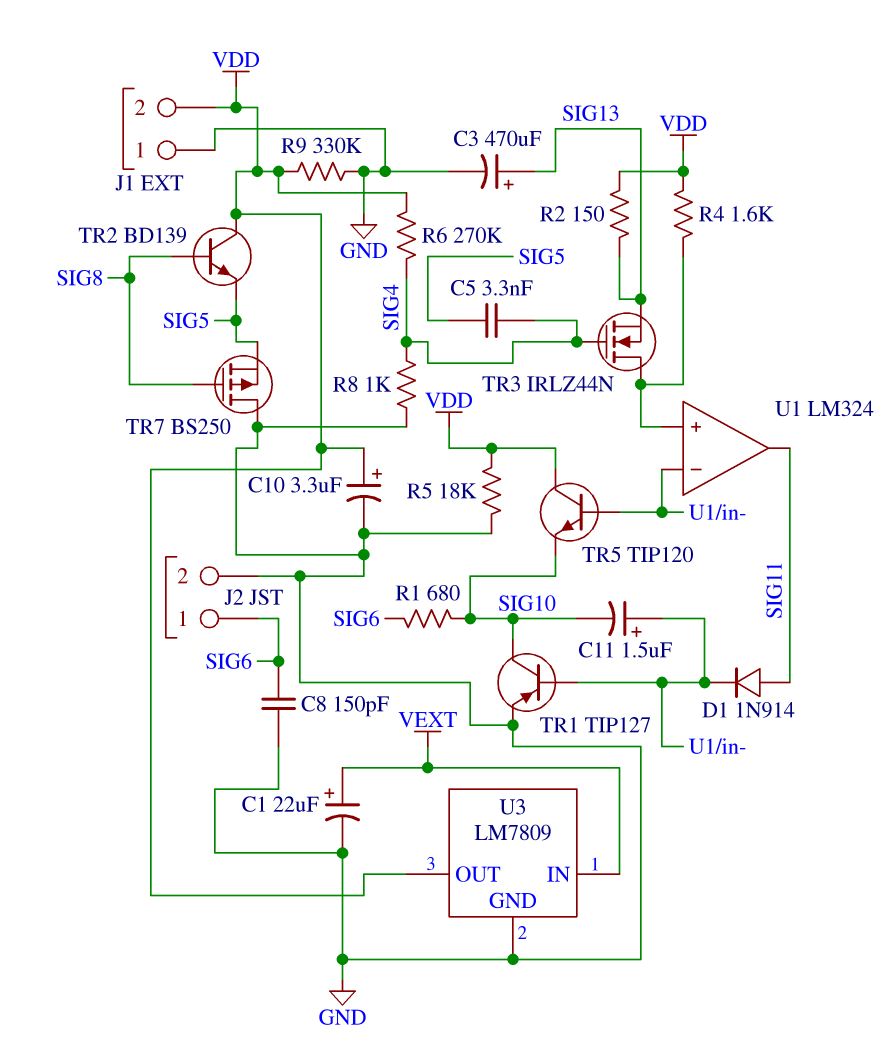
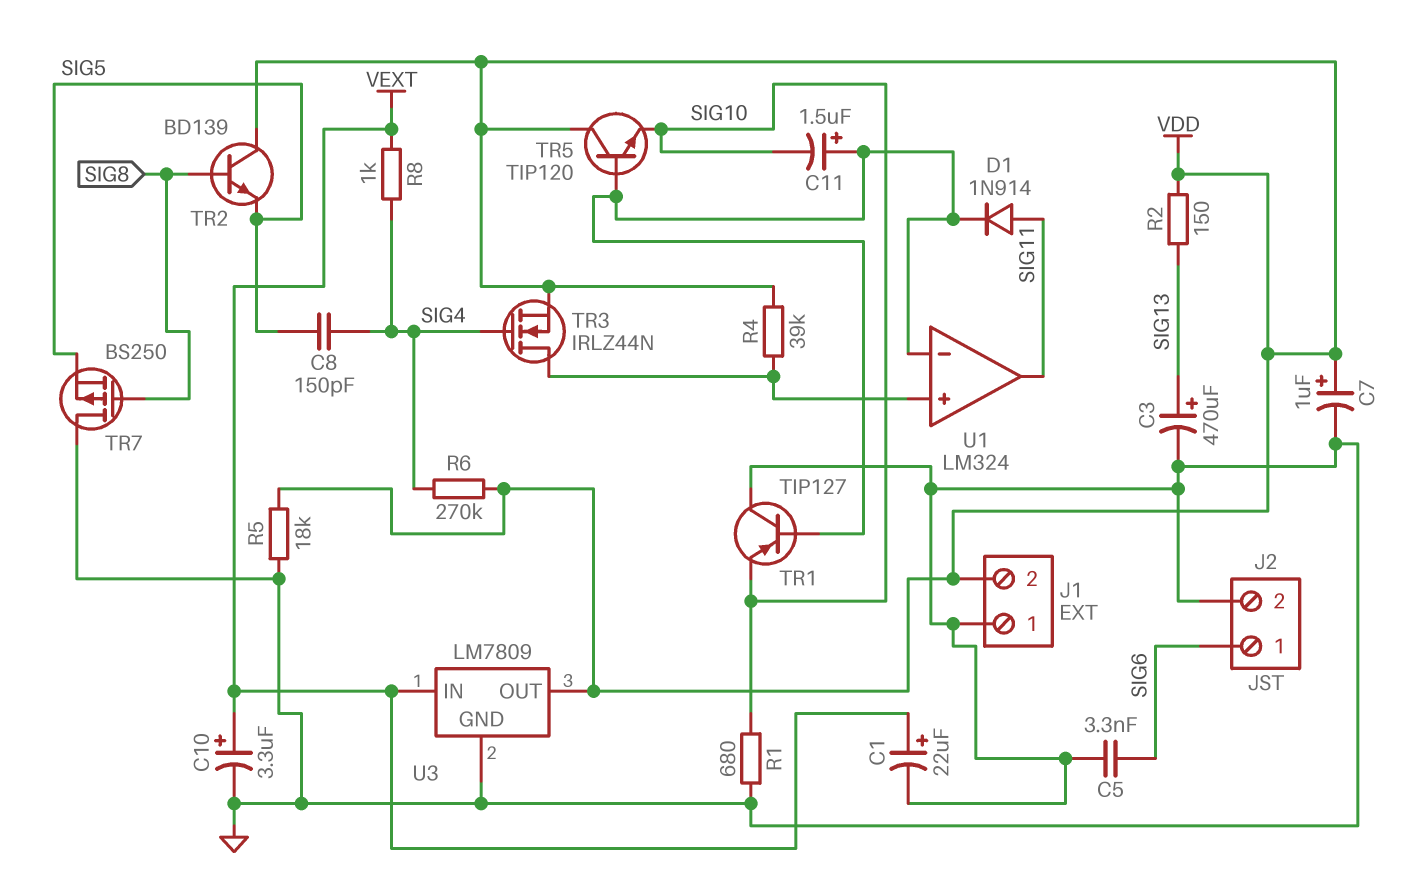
C5: 3.3nF (SIG4, SIG5) -> 3.3nF (GND, SIG6)
C7: none -> 1uF (plus VDD, minus GND)
C8: 150pF (GND, SIG6) -> 150pF (SIG4, SIG5)
C10: 3.3uF (plus VDD, minus GND) -> 3.3uF (plus VEXT, minus GND)
R1: 680 (SIG6, SIG10) -> 680 (GND, SIG10)
R4: 1.6k (U1/in+, VDD) -> 39k (U1/in+, VDD)
R8: 1k (GND, SIG4) -> 1k (SIG4, VEXT)
R9: 330k (GND, VDD) -> none
TR1: PNP TIP127 (B U1/in-, C SIG10, E GND) -> PNP TIP127 (B U1/in-, C GND, E SIG10)
TR3: NMOS IRLZ44N (G SIG4, D U1/in+, S SIG13) -> NMOS IRLZ44N (G SIG4, D U1/in+, S VDD)

